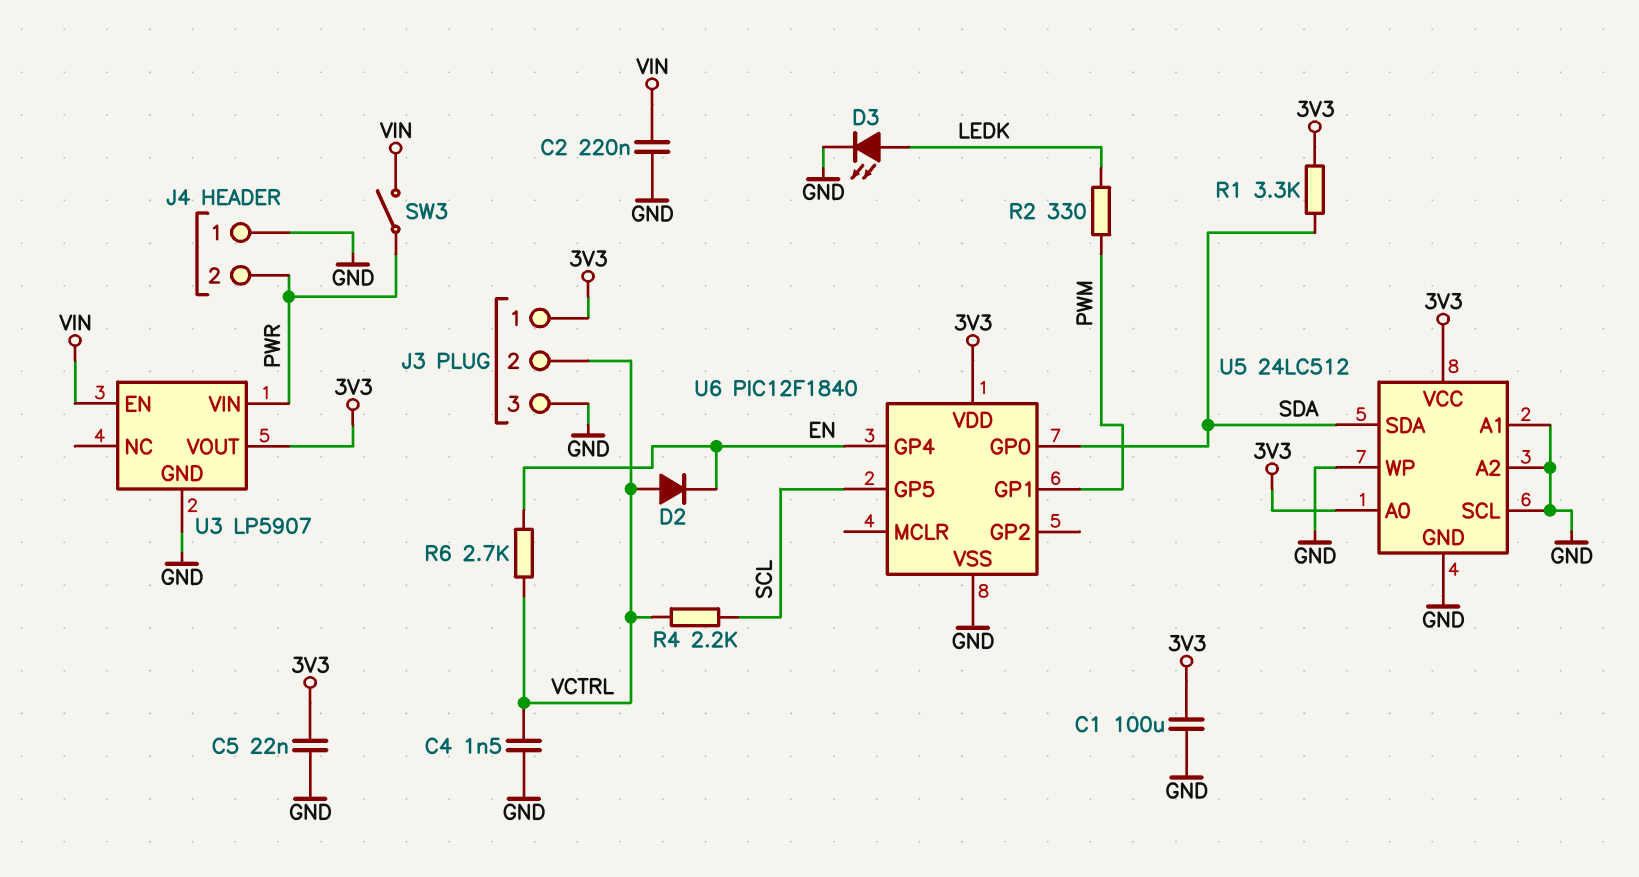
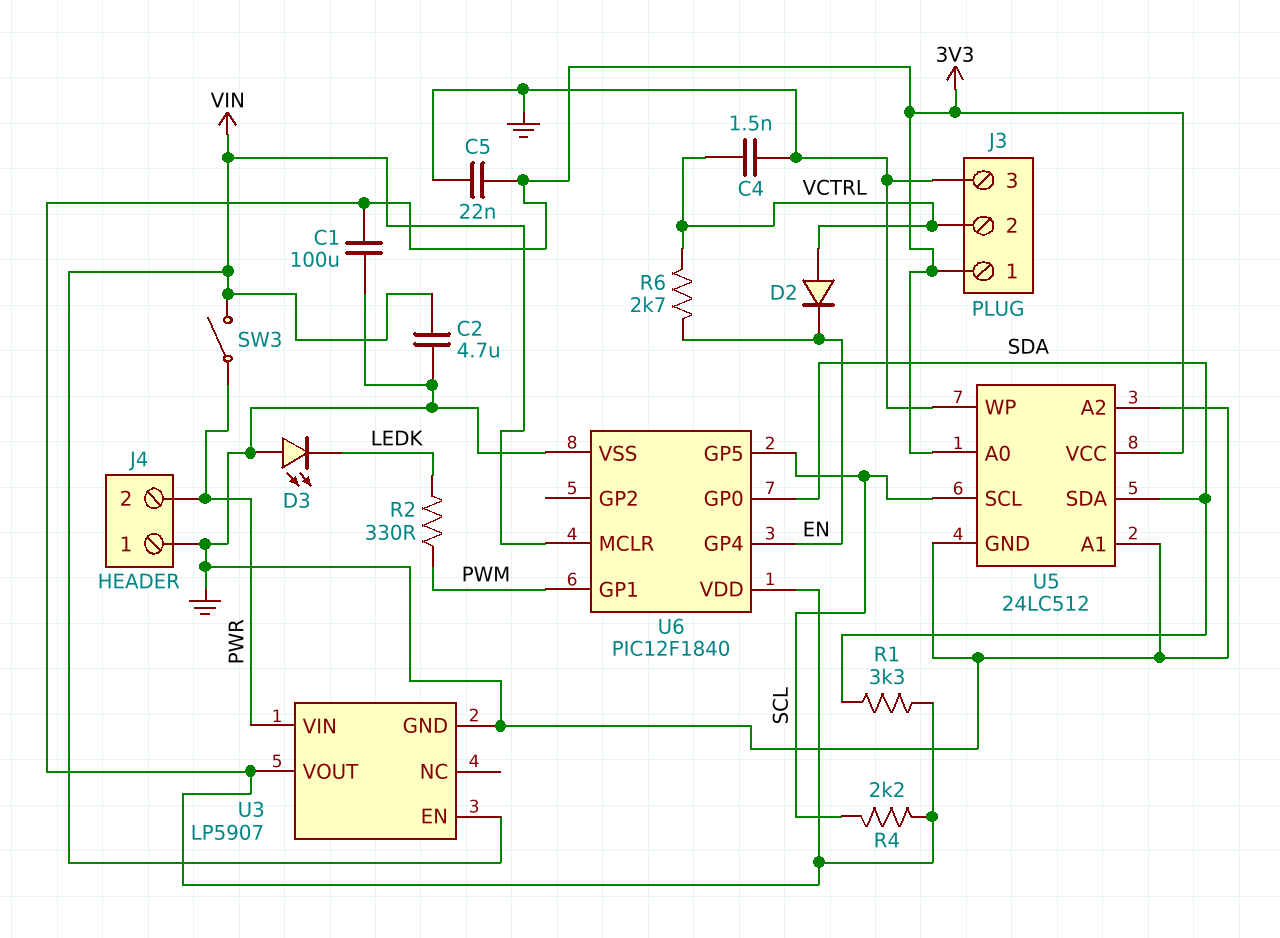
C2: 220nF (GND, VIN) -> 4.7uF (GND, VIN)
D3: LED (A LEDK, K GND) -> LED (A GND, K LEDK)
R4: 2.2k (SCL, VCTRL) -> 2.2k (3V3, SCL)
U5 pin SCL: GND -> SCL
U6 pin MCLR: none -> VIN

